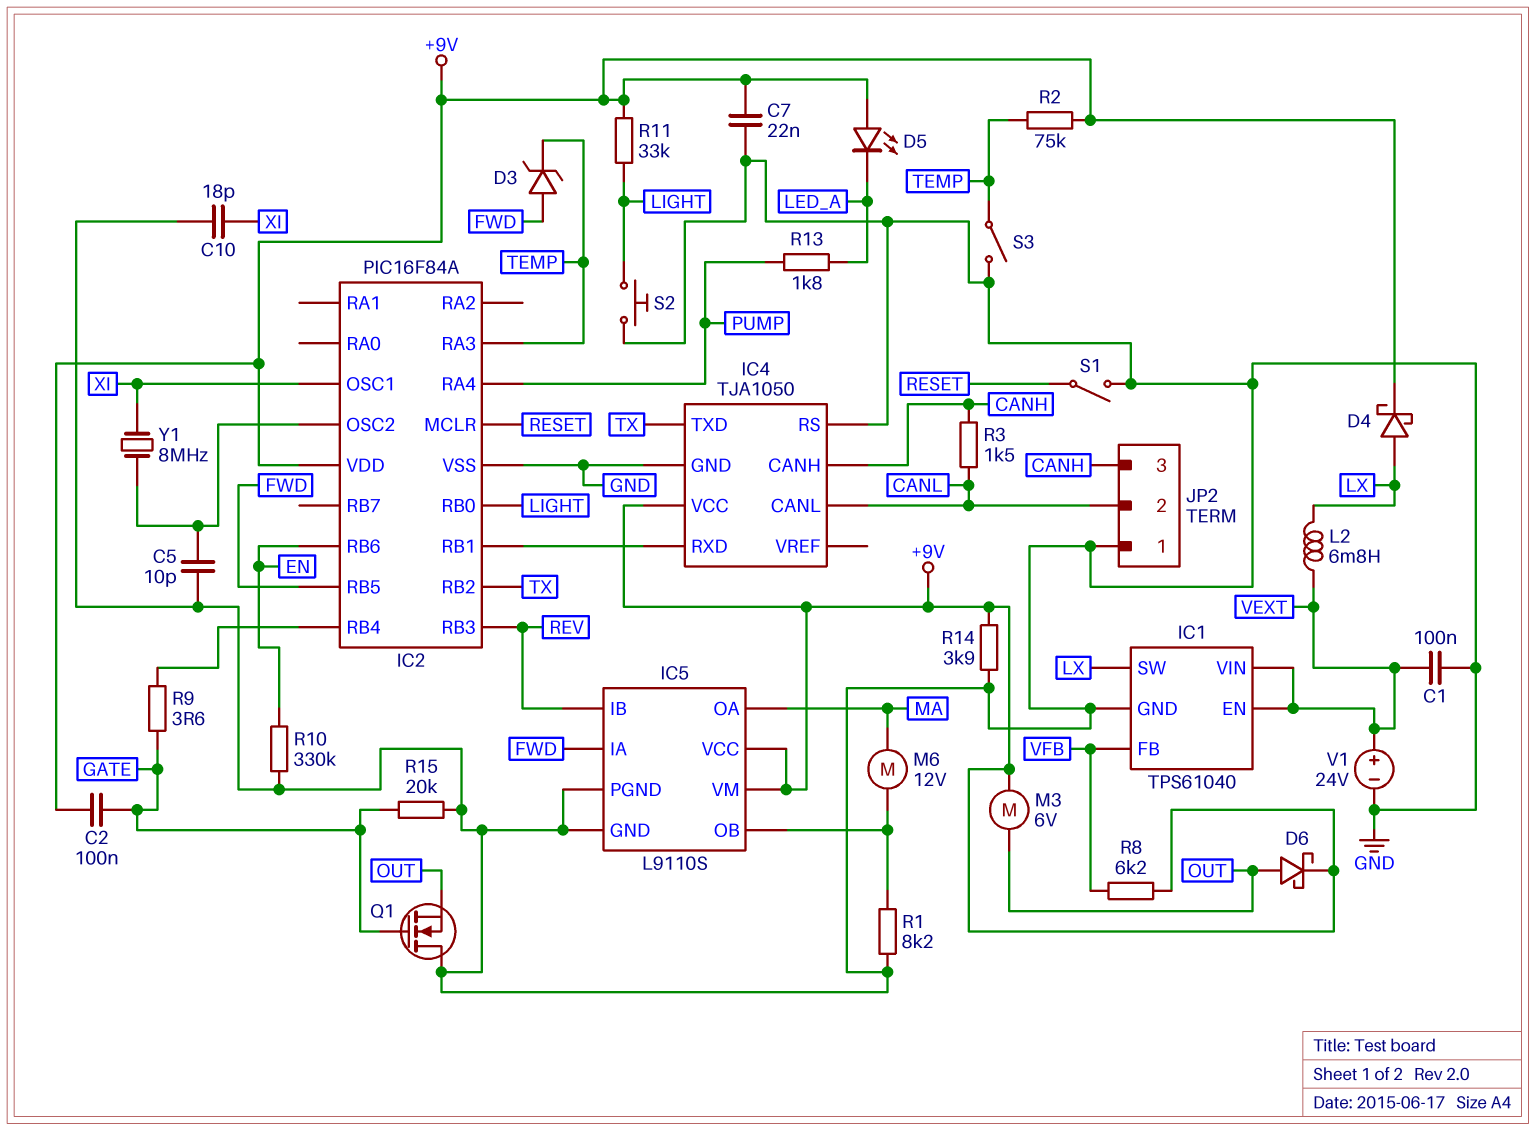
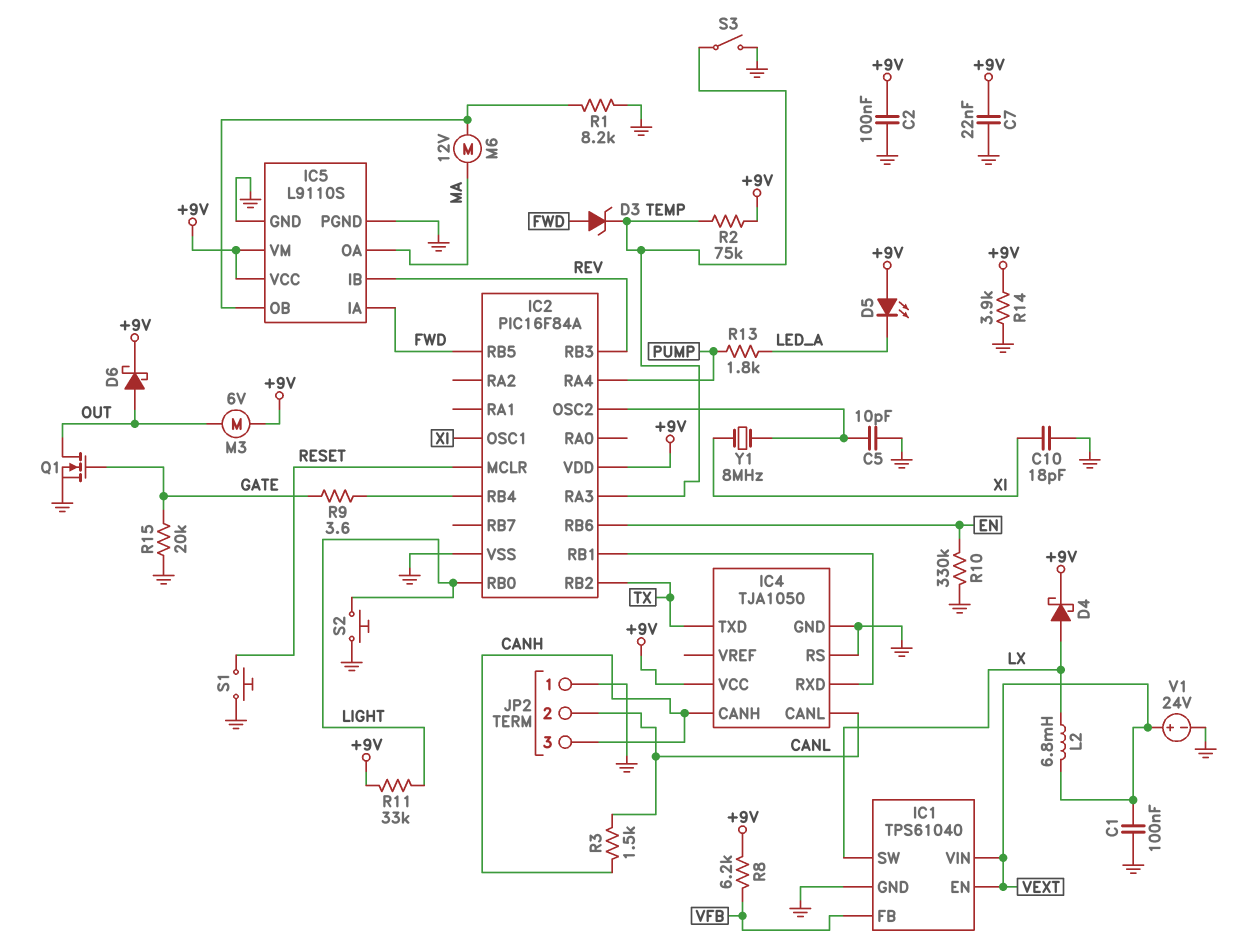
C2: 100nF (+9V, GATE) -> 100nF (+9V, GND)
Q1: NMOS (G GATE, D GND, S OUT) -> NMOS (G GATE, D OUT, S GND)
S1: switch (GND, RESET) -> button (GND, RESET)

